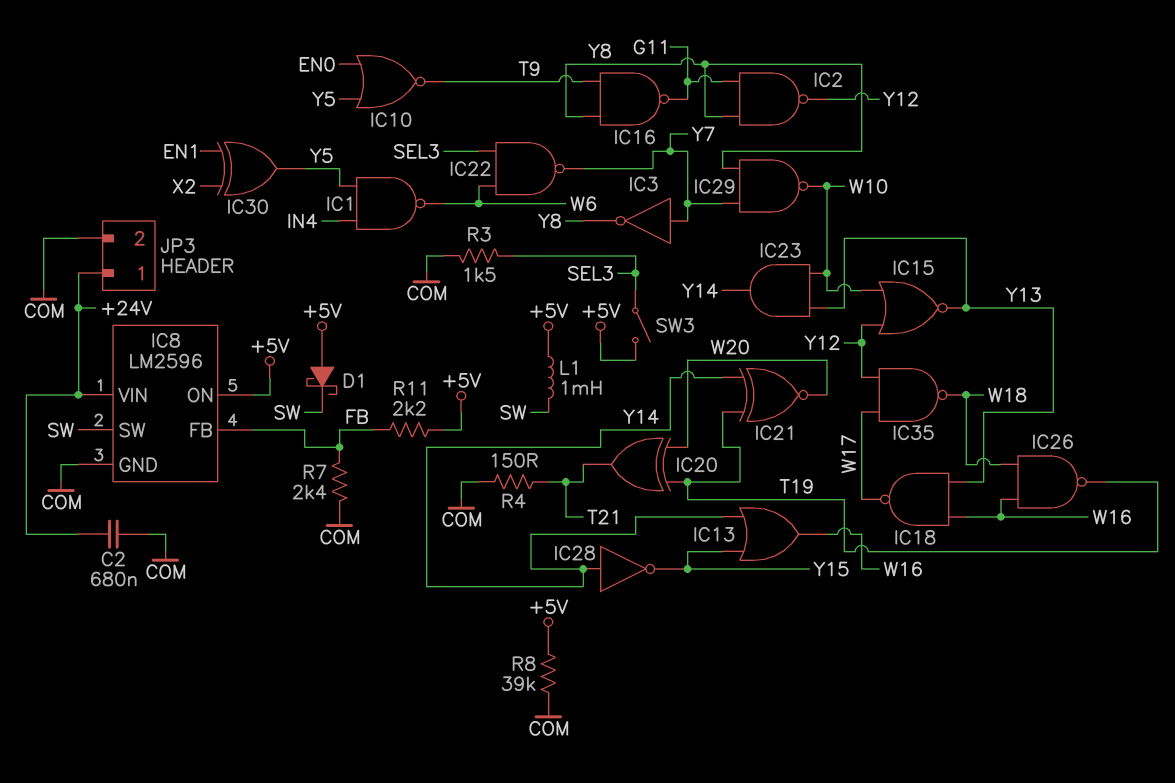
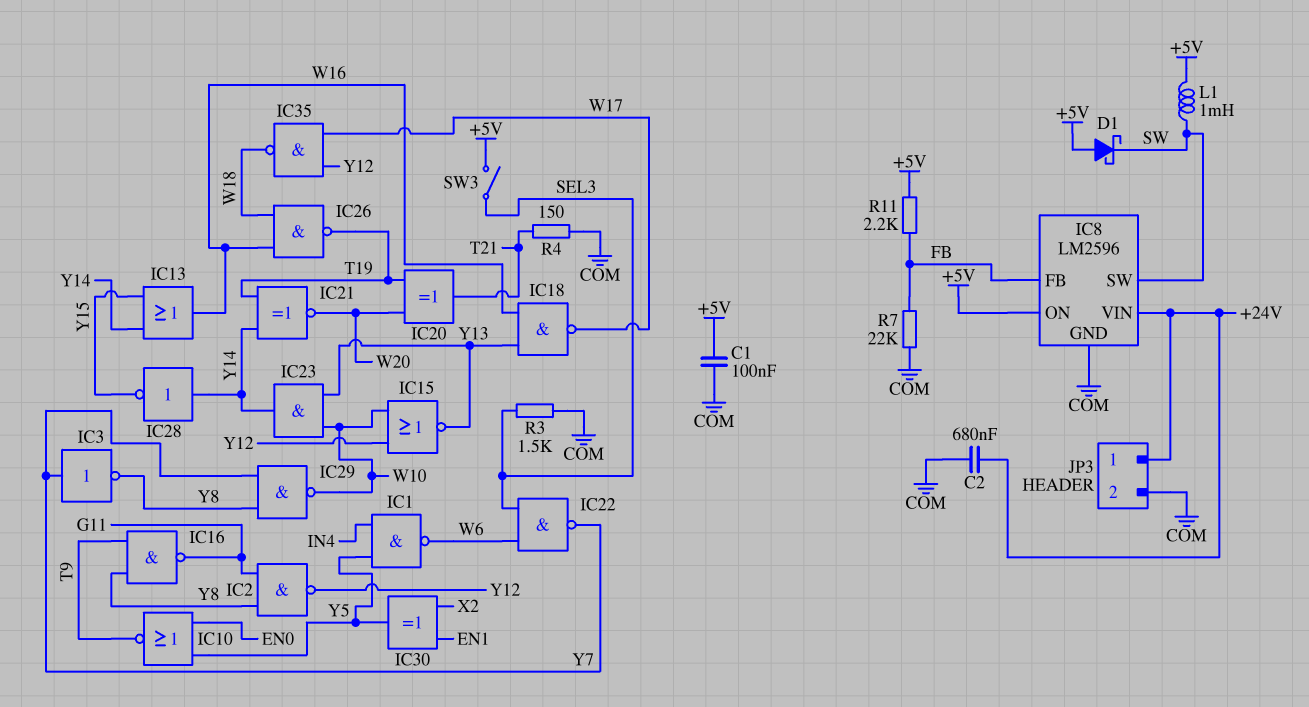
C1: none -> 100nF (+5V, COM)
R7: 2.4k (COM, FB) -> 22k (COM, FB)
R8: 39k (+5V, COM) -> none

